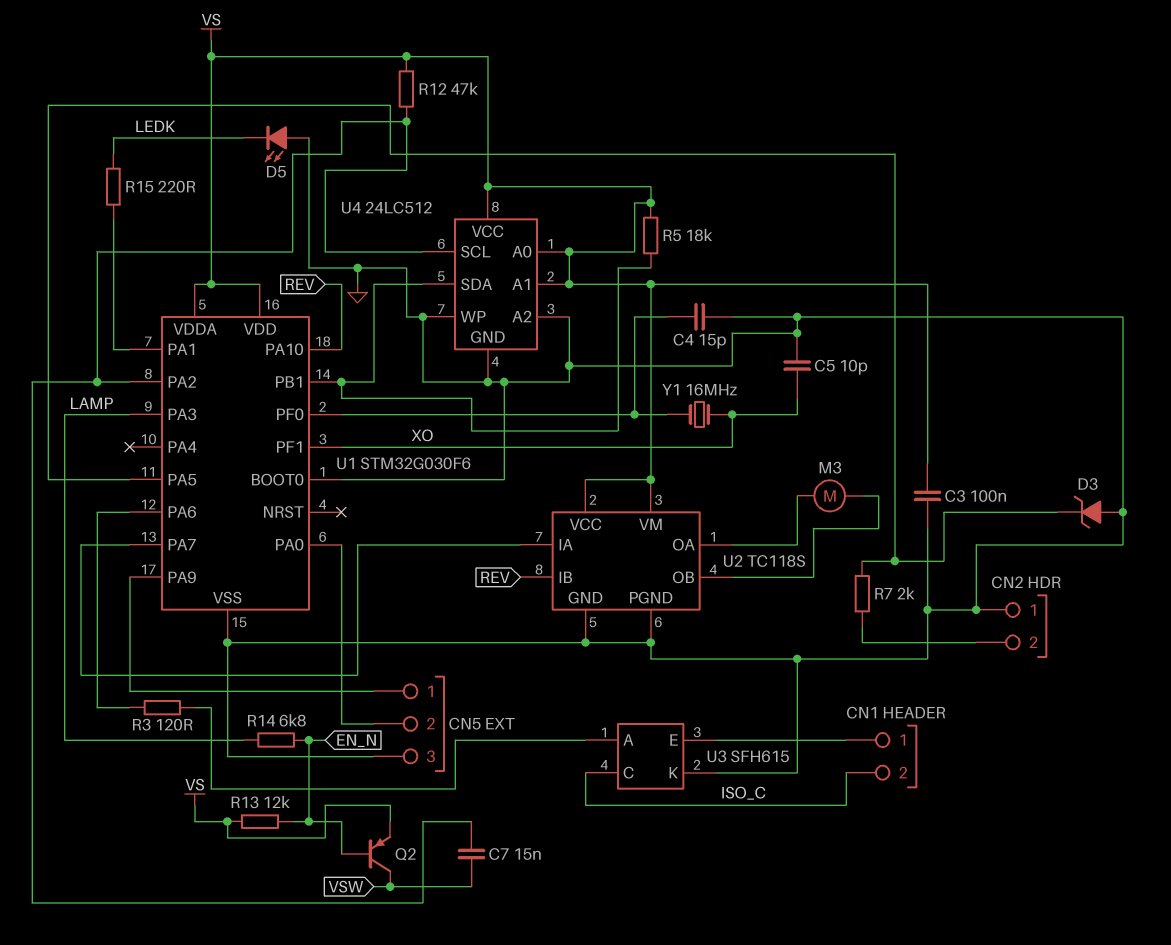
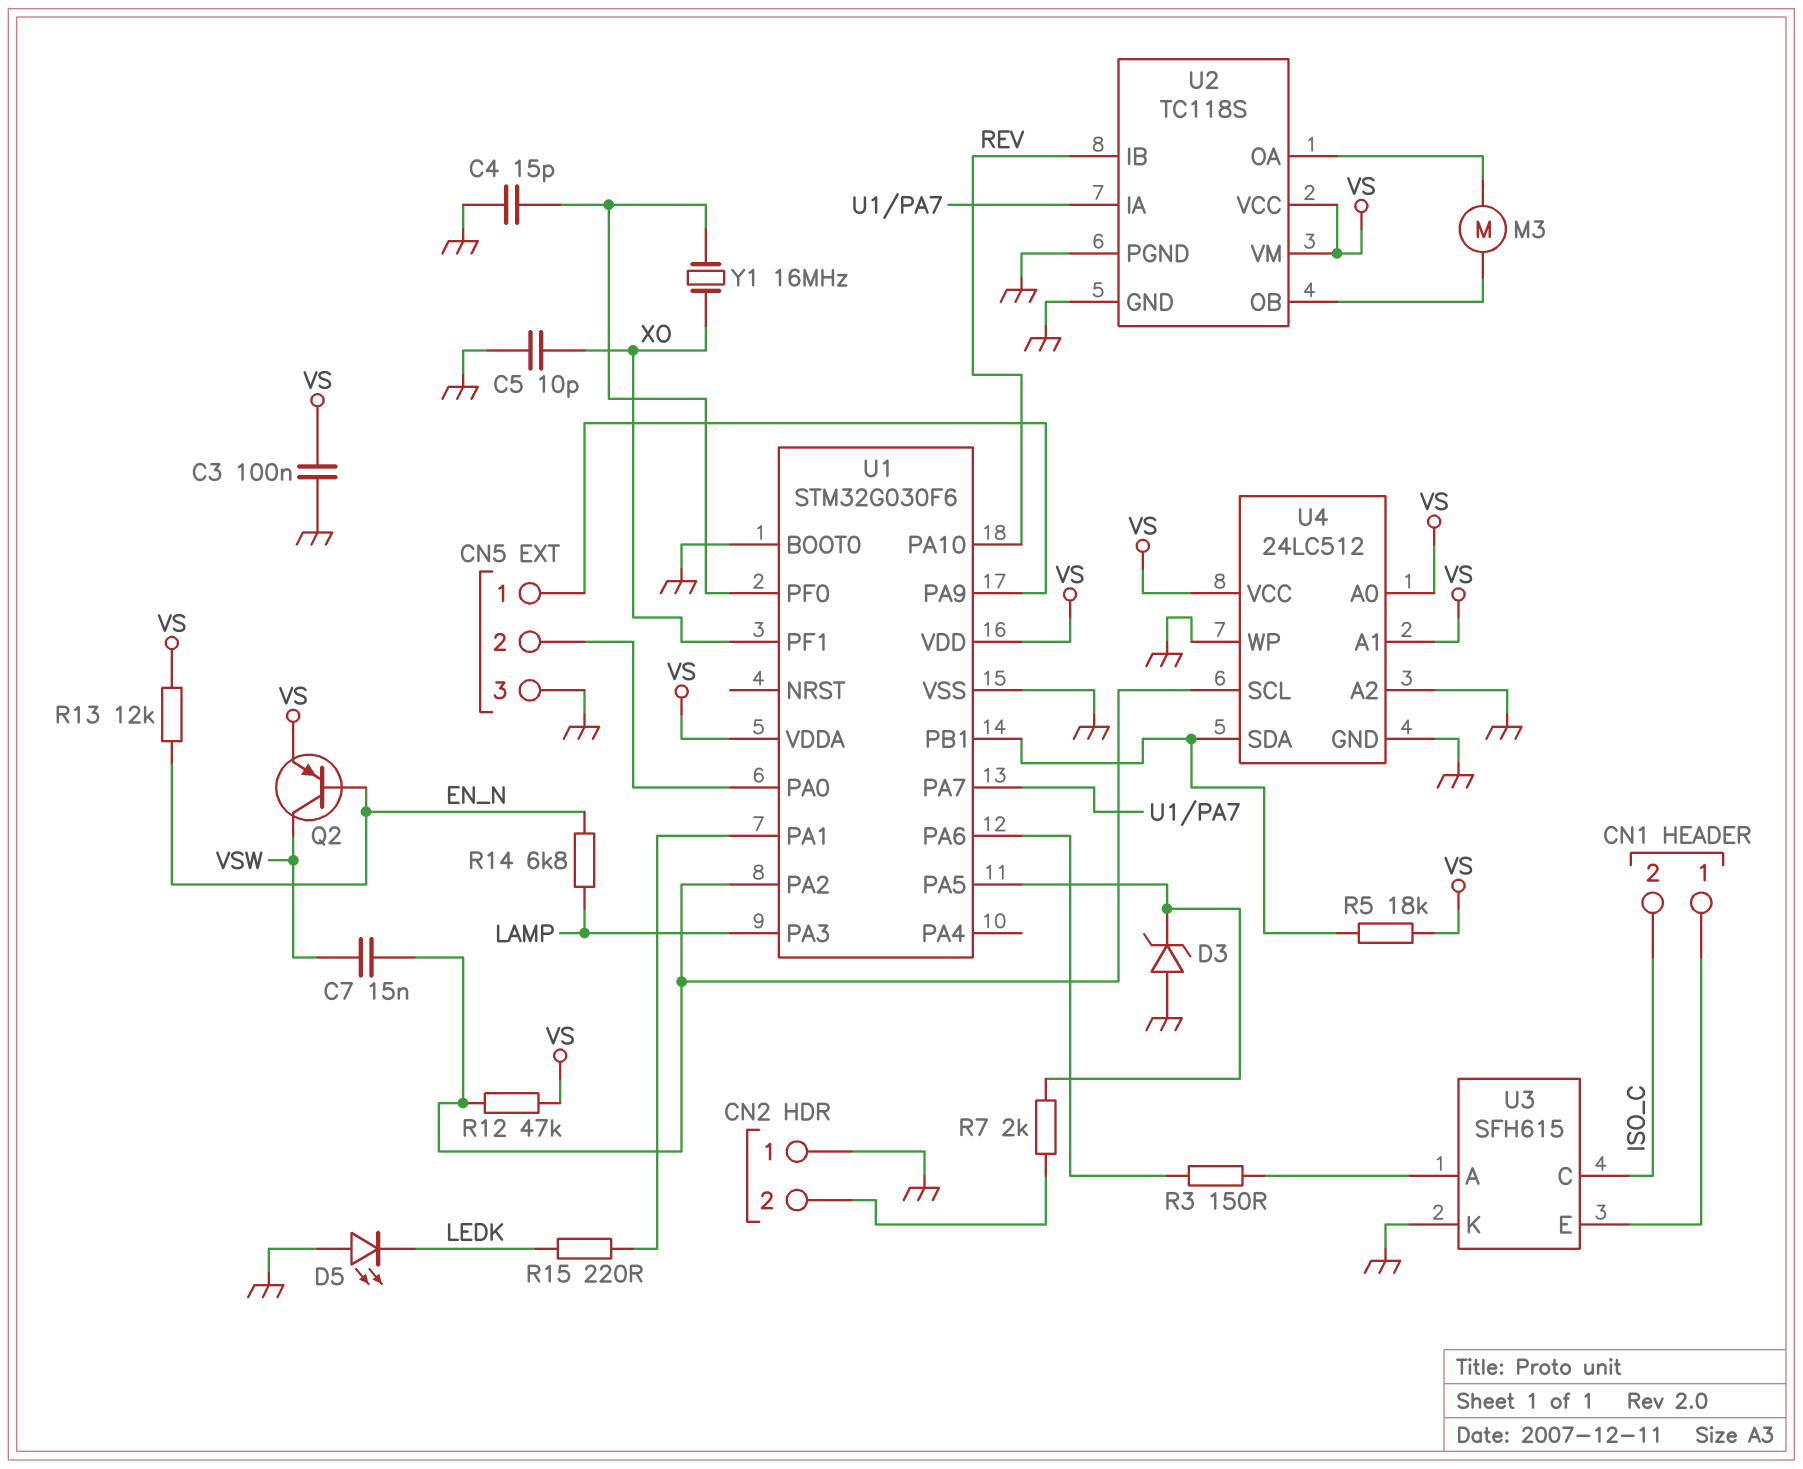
R3: 120 (U1/PA6, U3/A) -> 150 (U1/PA6, U3/A)

